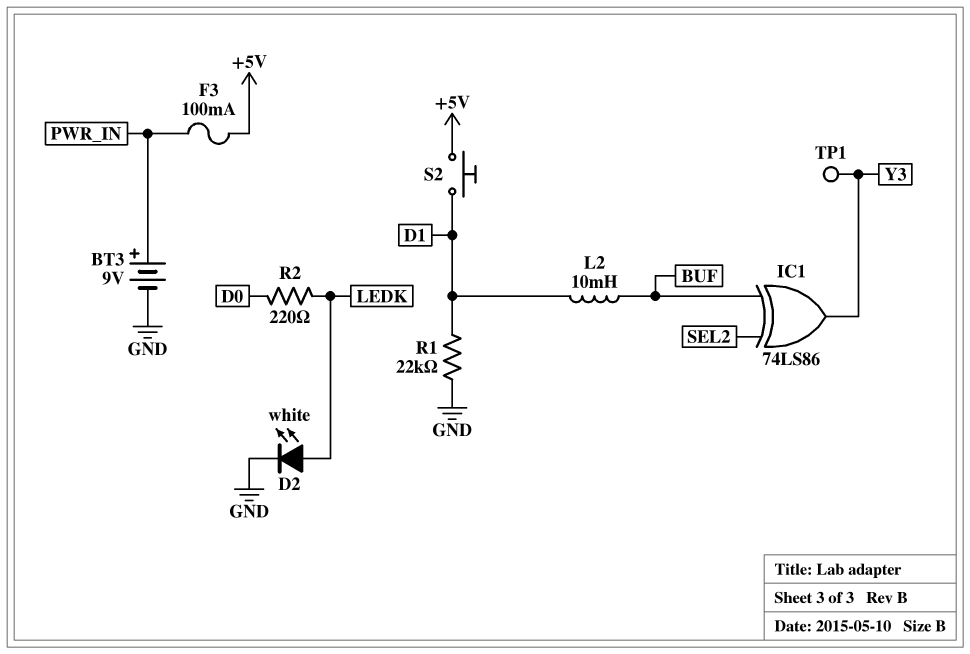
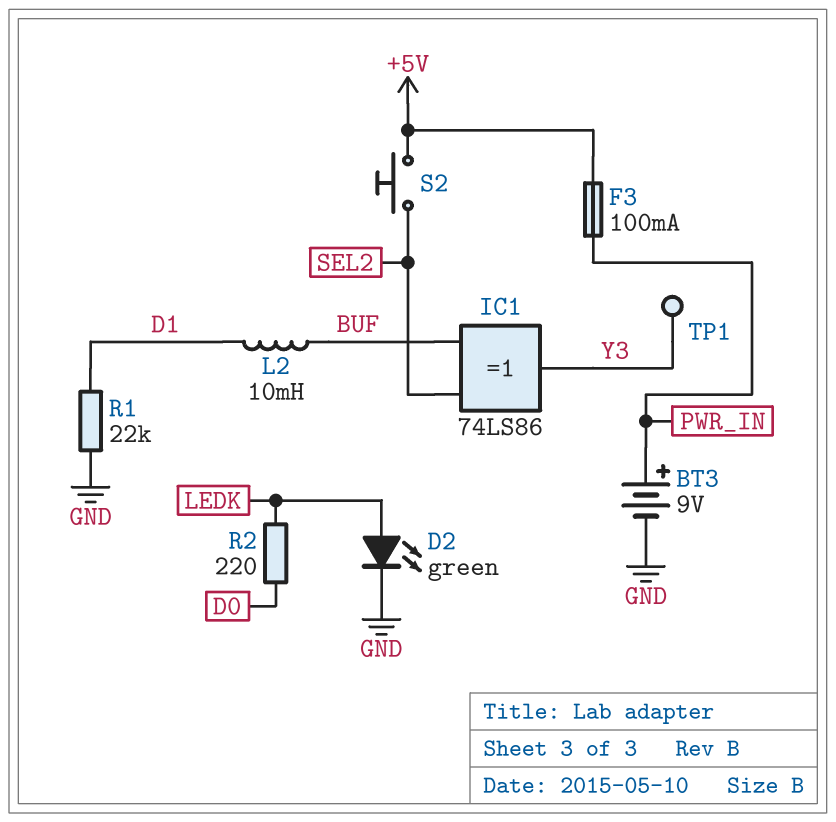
D2: LED white (A LEDK, K GND) -> LED green (A LEDK, K GND)
S2: button (+5V, D1) -> button (+5V, SEL2)

